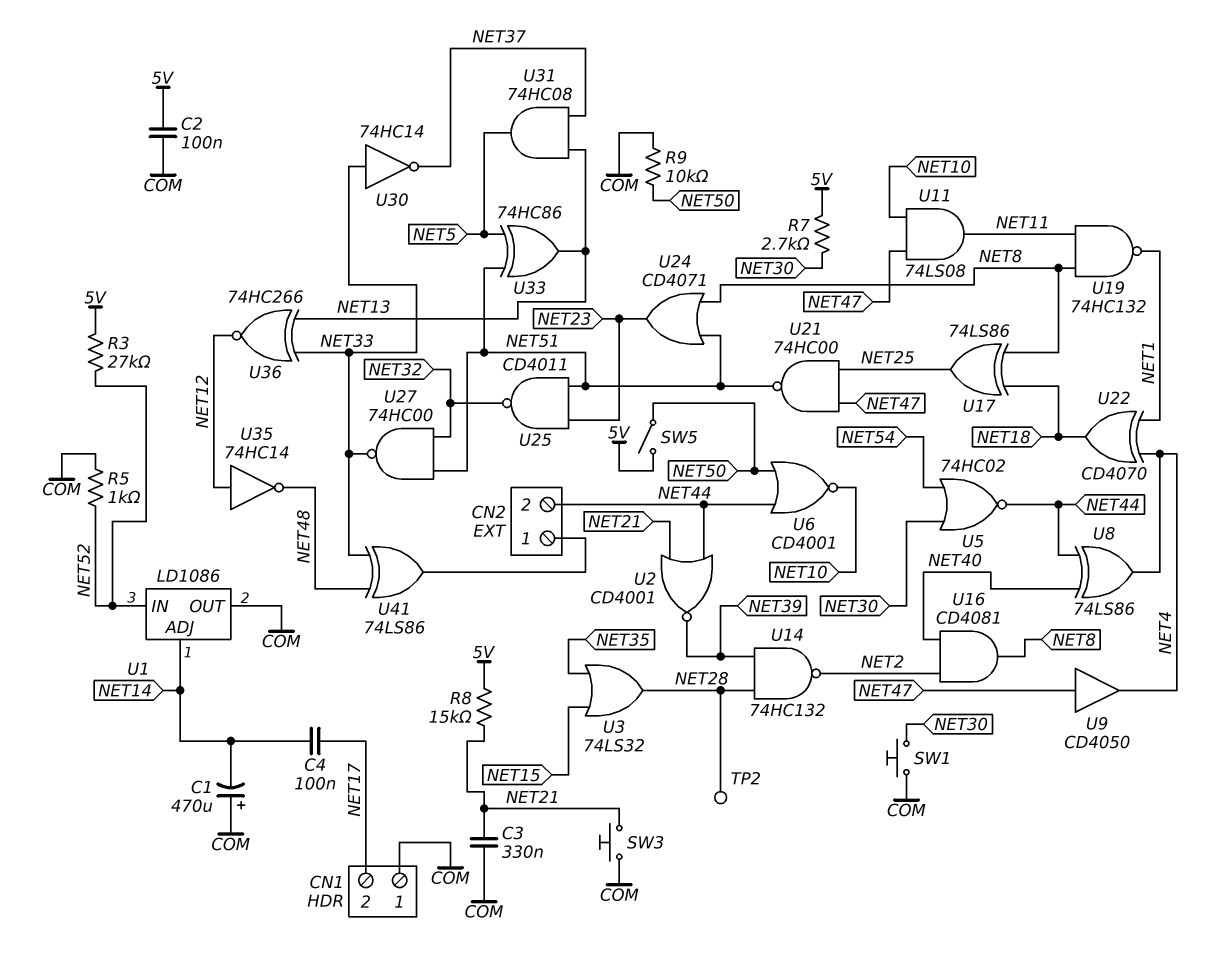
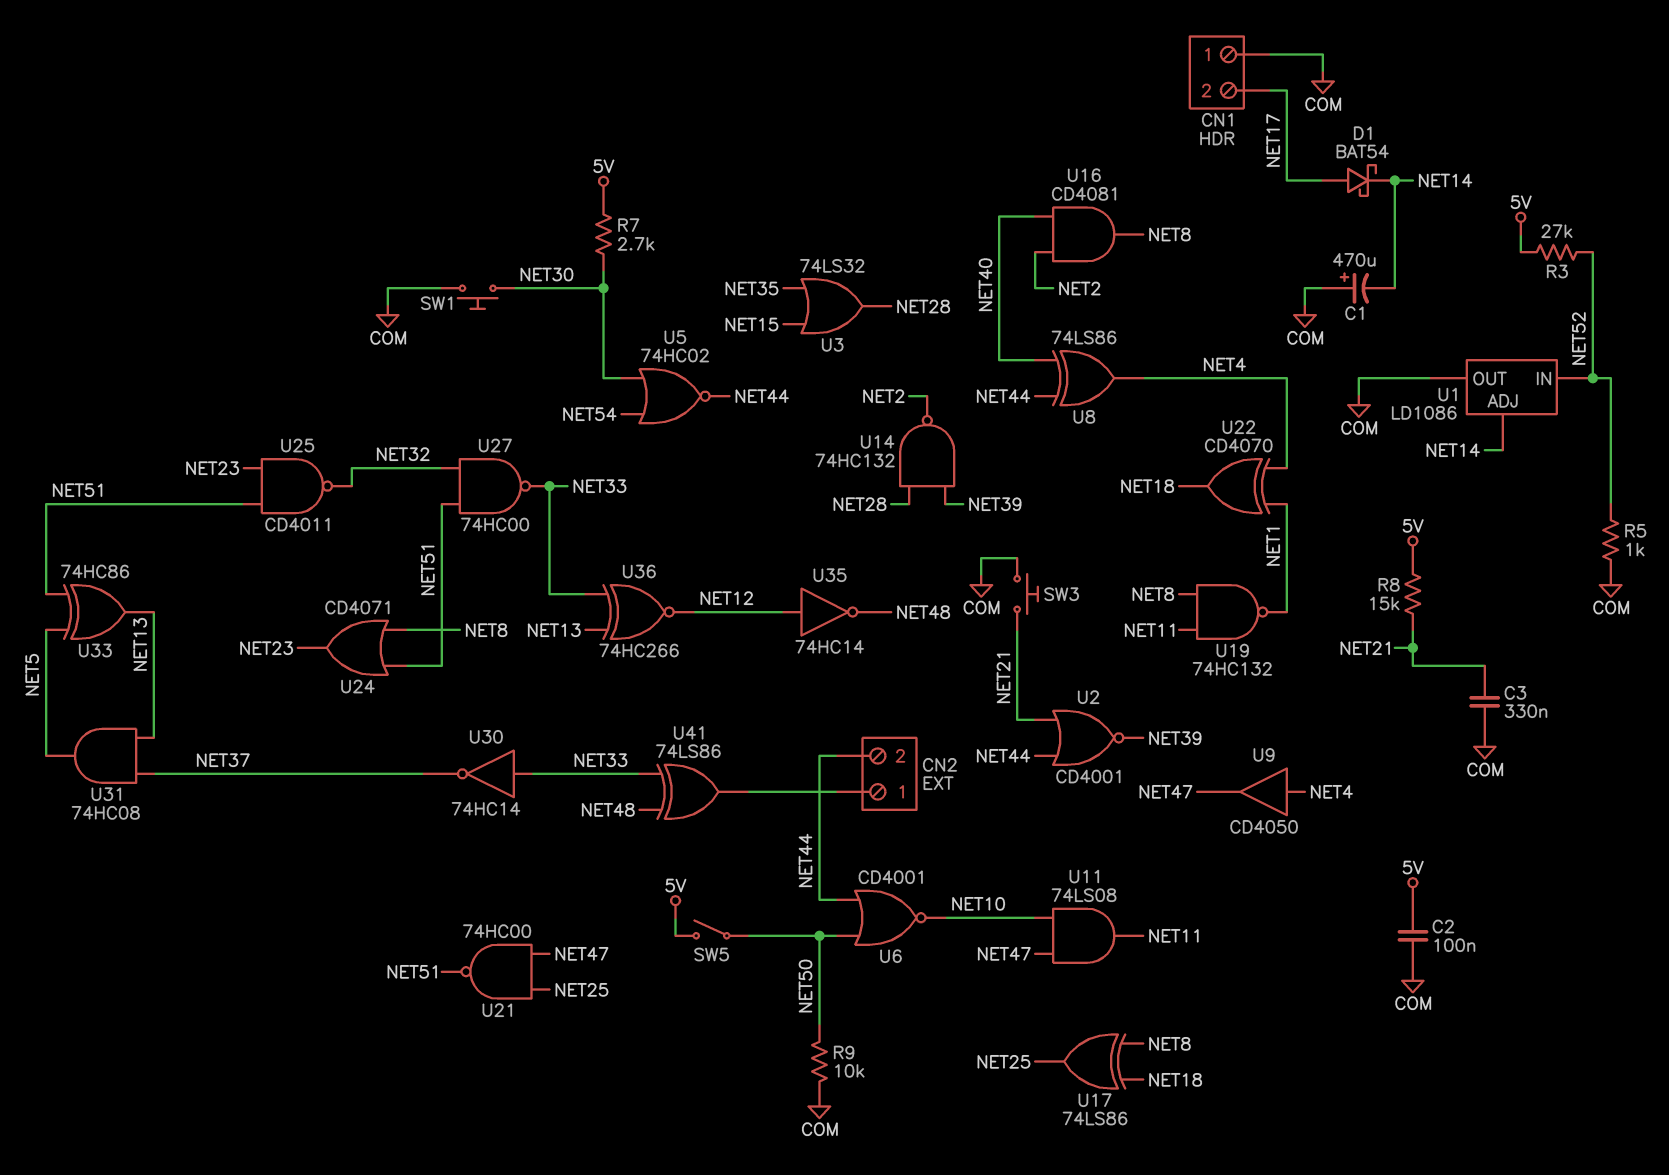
C4: 100nF (NET14, NET17) -> none
D1: none -> schottky BAT54 (A NET17, K NET14)
TP2: test point (NET28) -> none
U9: buffer CD4050 (in NET47, out NET4) -> buffer CD4050 (in NET4, out NET47)

